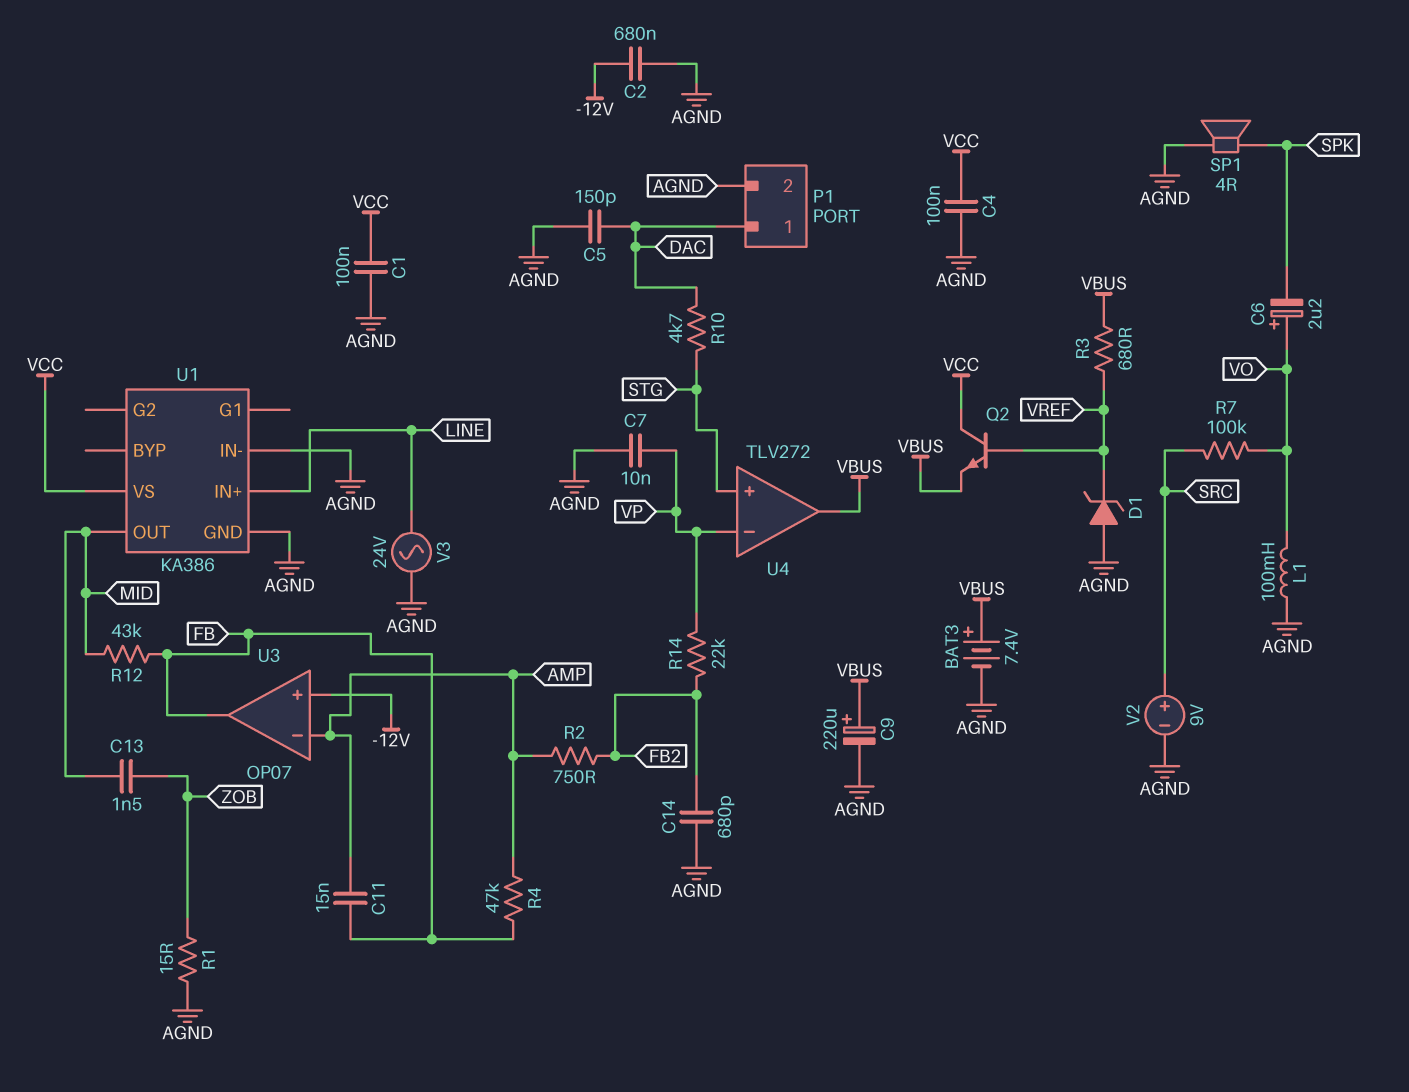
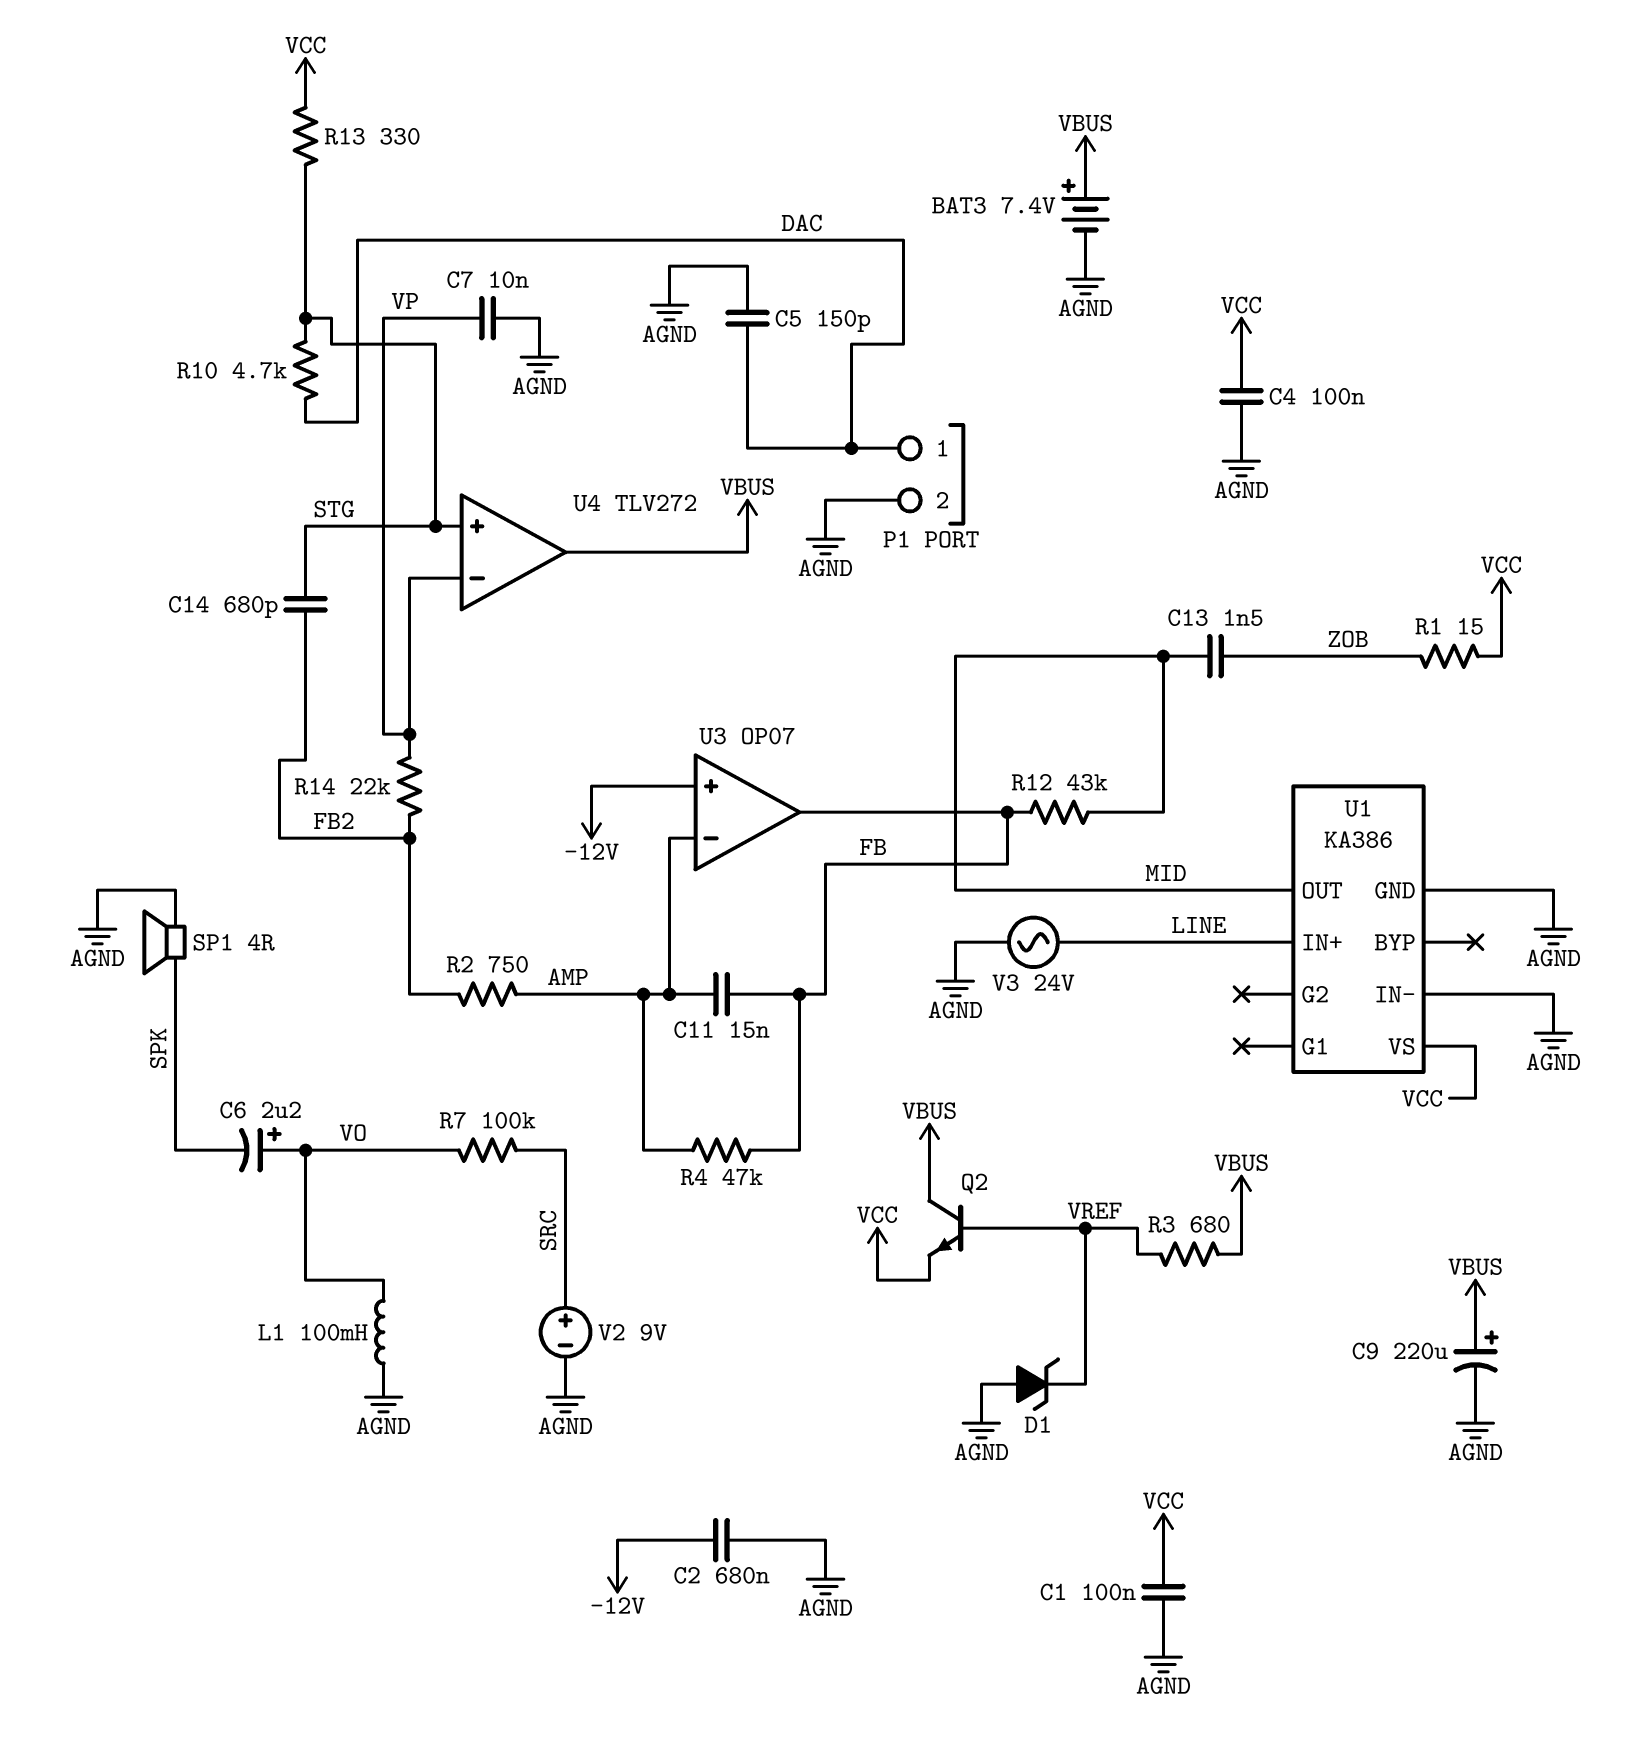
C14: 680pF (AGND, FB2) -> 680pF (FB2, STG)
Q2: NPN (B VREF, C VCC, E VBUS) -> NPN (B VREF, C VBUS, E VCC)
R1: 15 (AGND, ZOB) -> 15 (VCC, ZOB)
R13: none -> 330 (STG, VCC)

